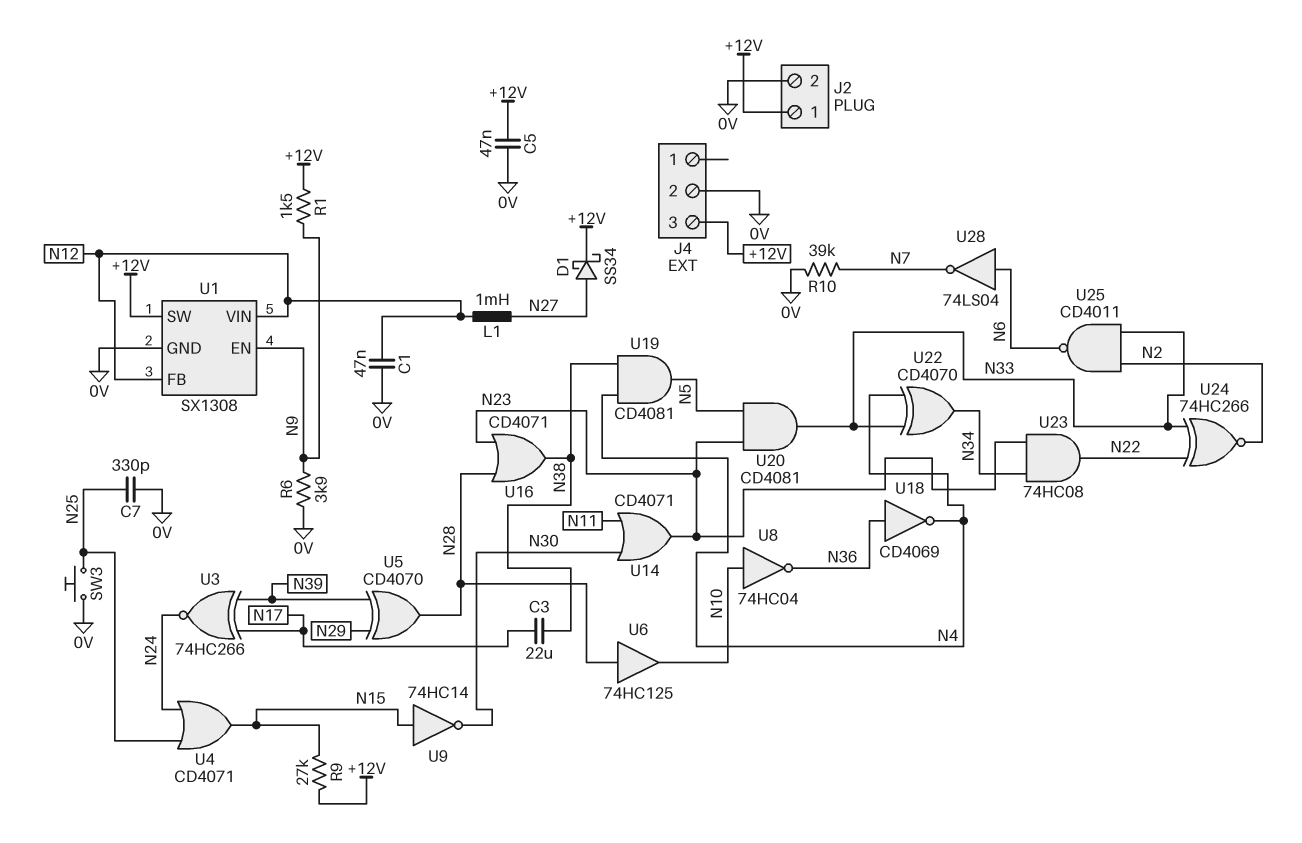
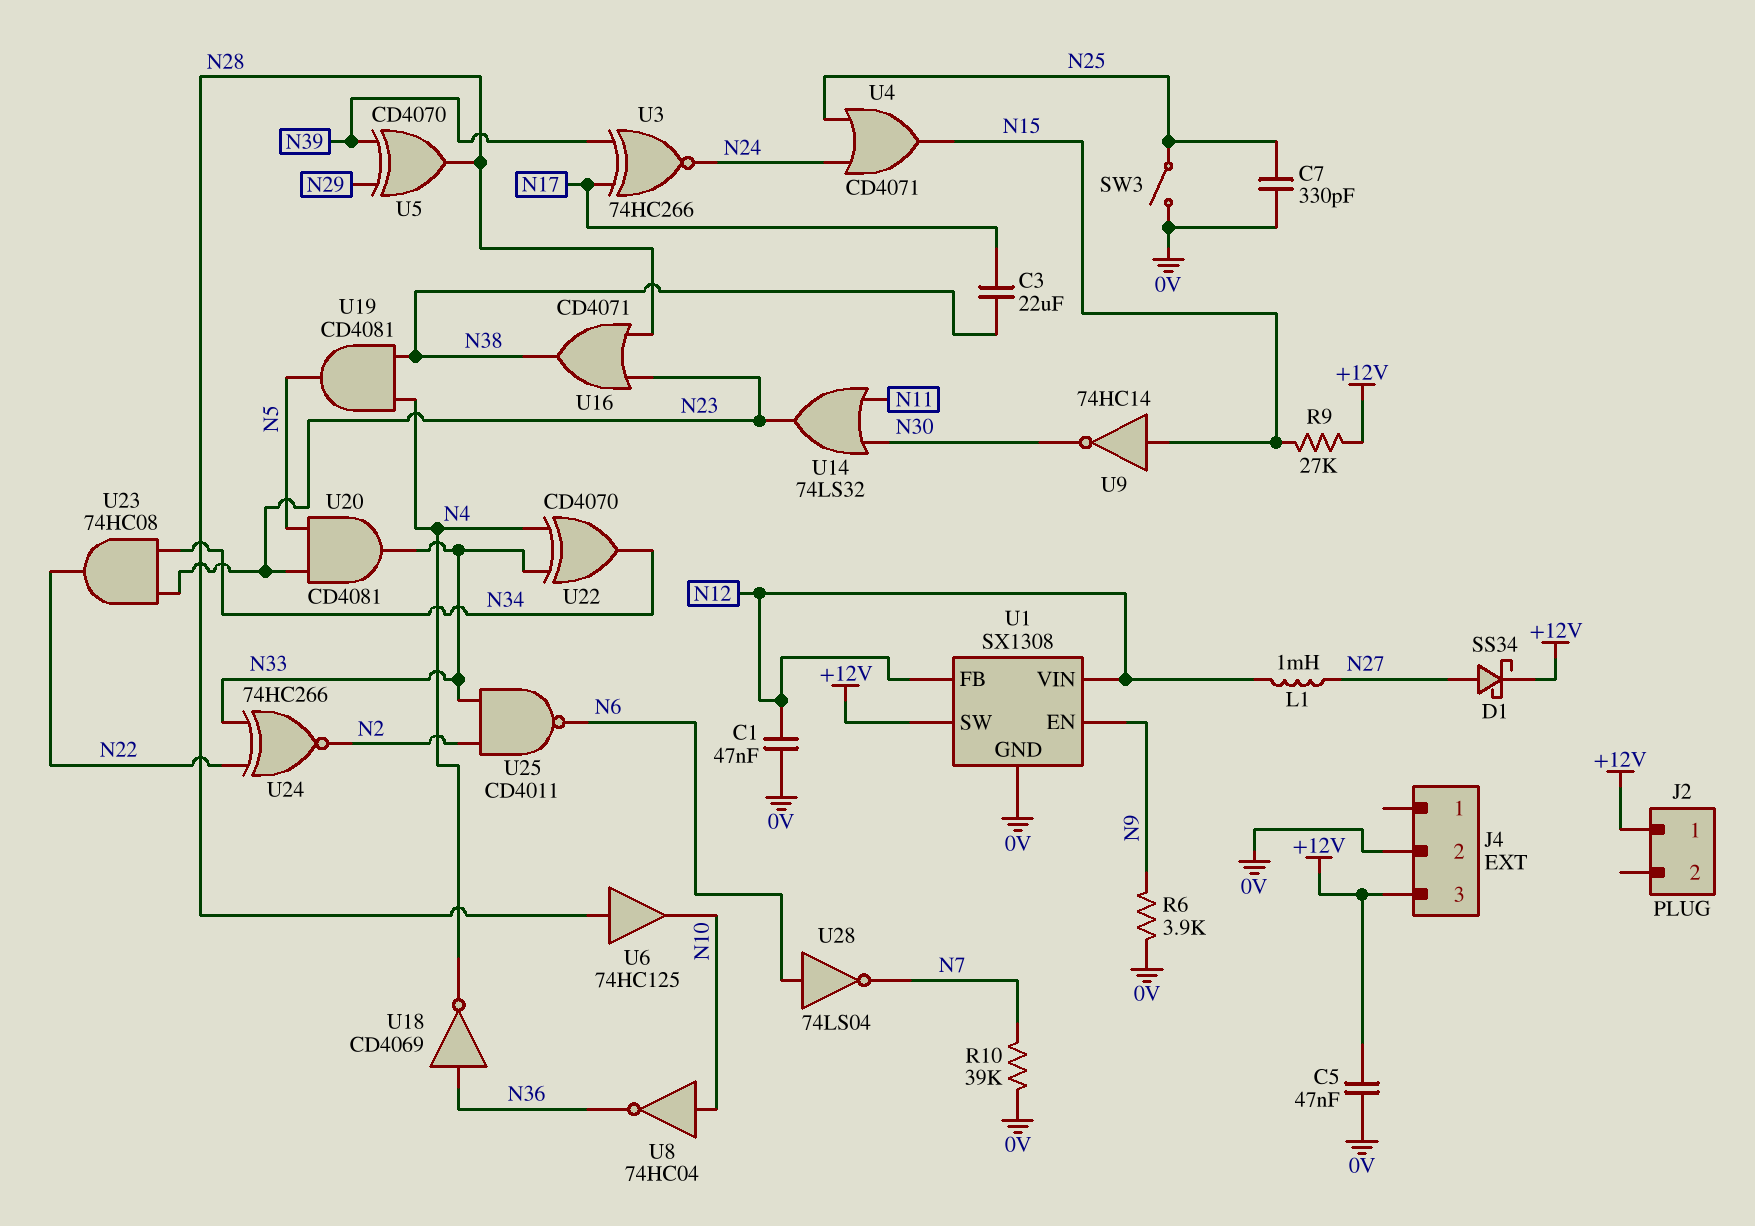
J2 pin 2: 0V -> none
R1: 1.5k (+12V, N9) -> none
SW3: button (0V, N25) -> switch (0V, N25)
U14: OR CD4071 (in N11, in N30, out N23) -> OR 74LS32 (in N11, in N30, out N23)

